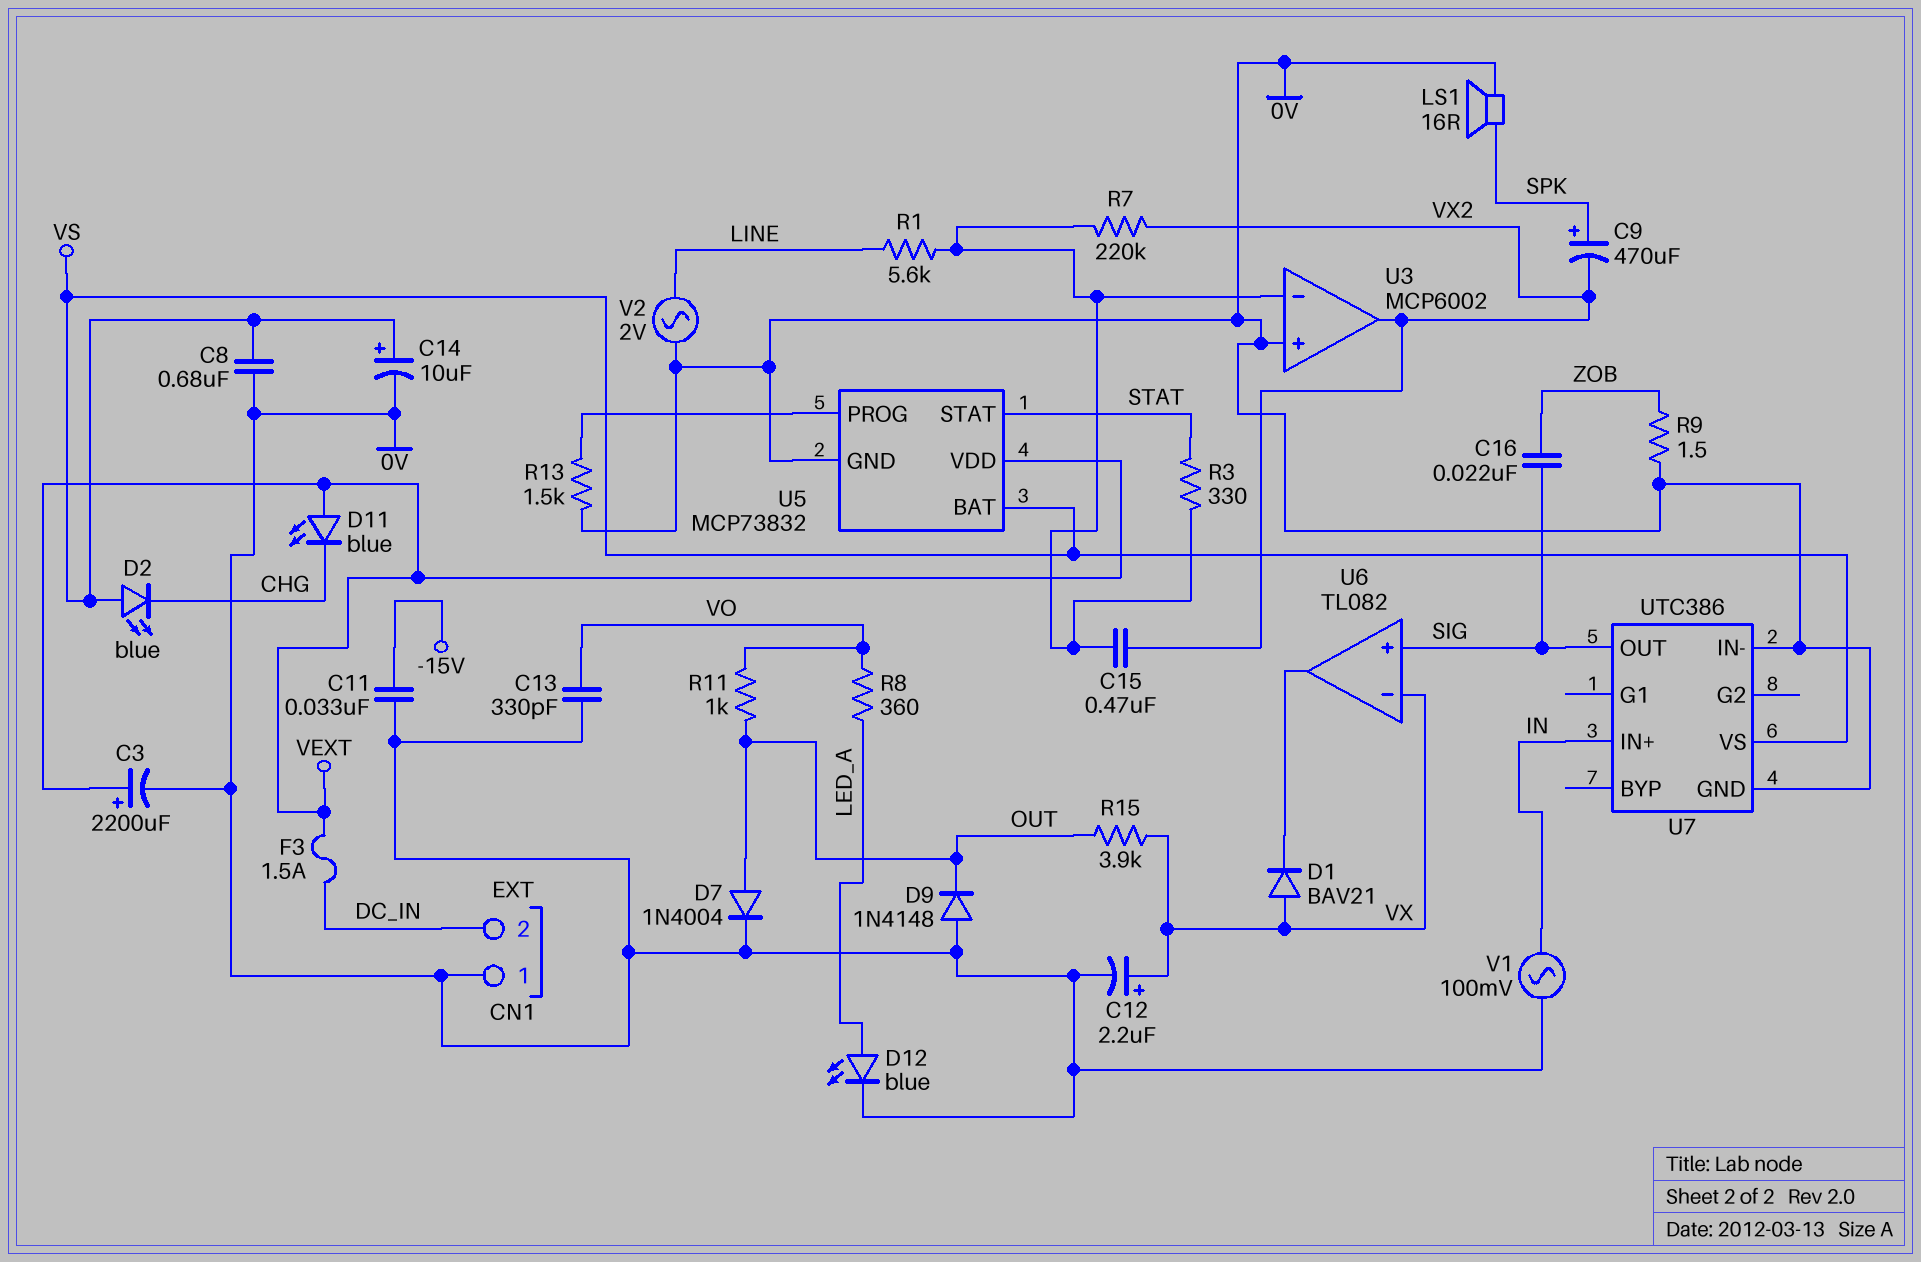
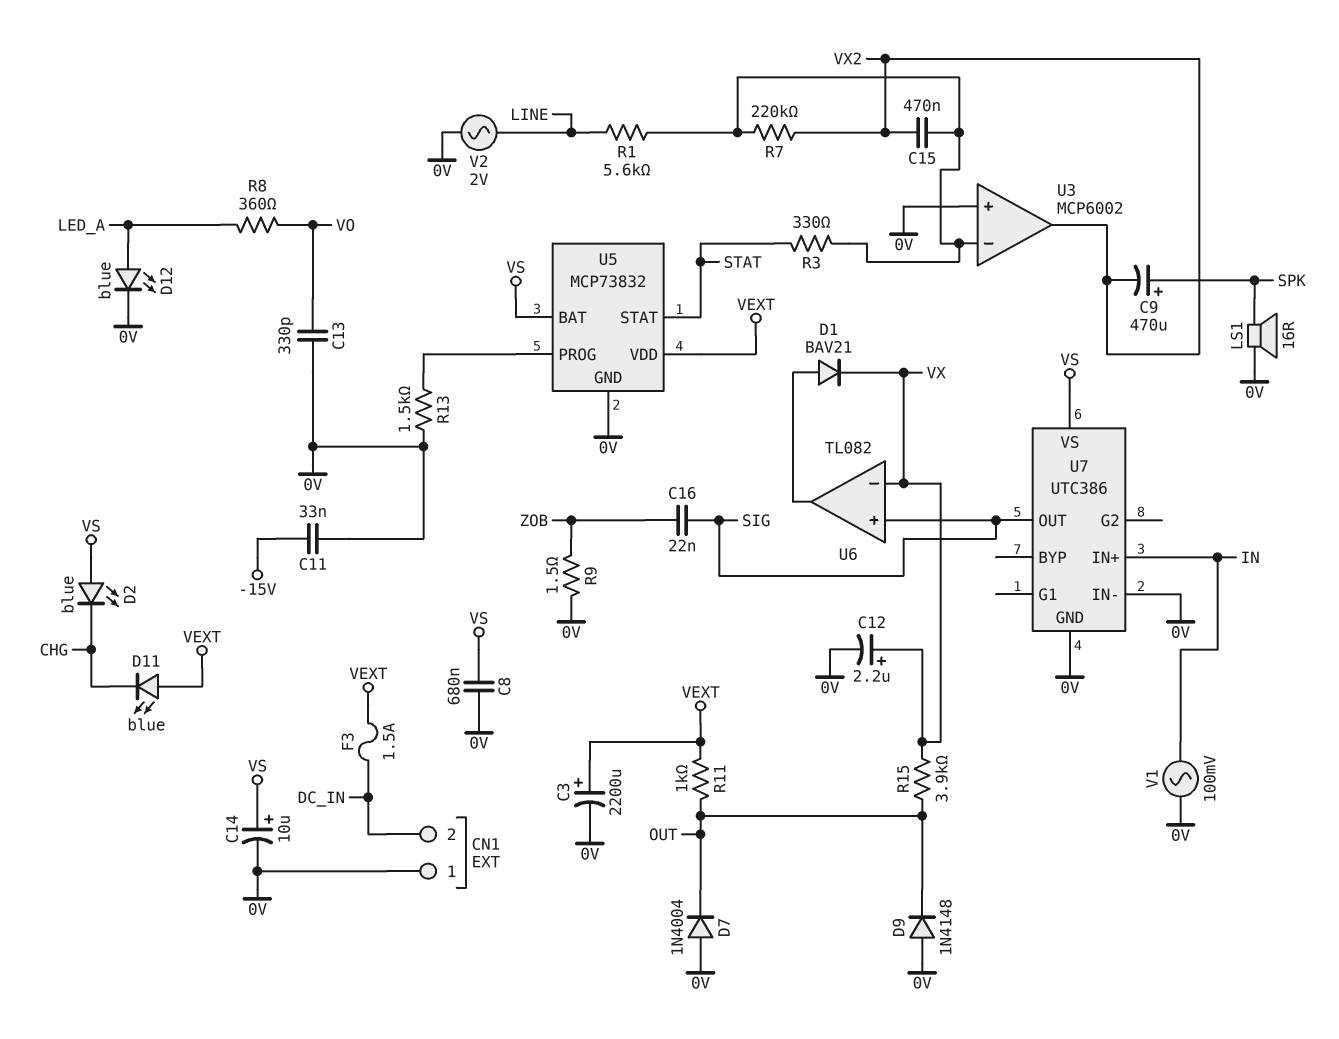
D1: diode BAV21 (A VX, K U6/out) -> diode BAV21 (A U6/out, K VX)
D7: diode 1N4004 (A OUT, K 0V) -> diode 1N4004 (A 0V, K OUT)
R11: 1k (OUT, VO) -> 1k (OUT, VEXT)

